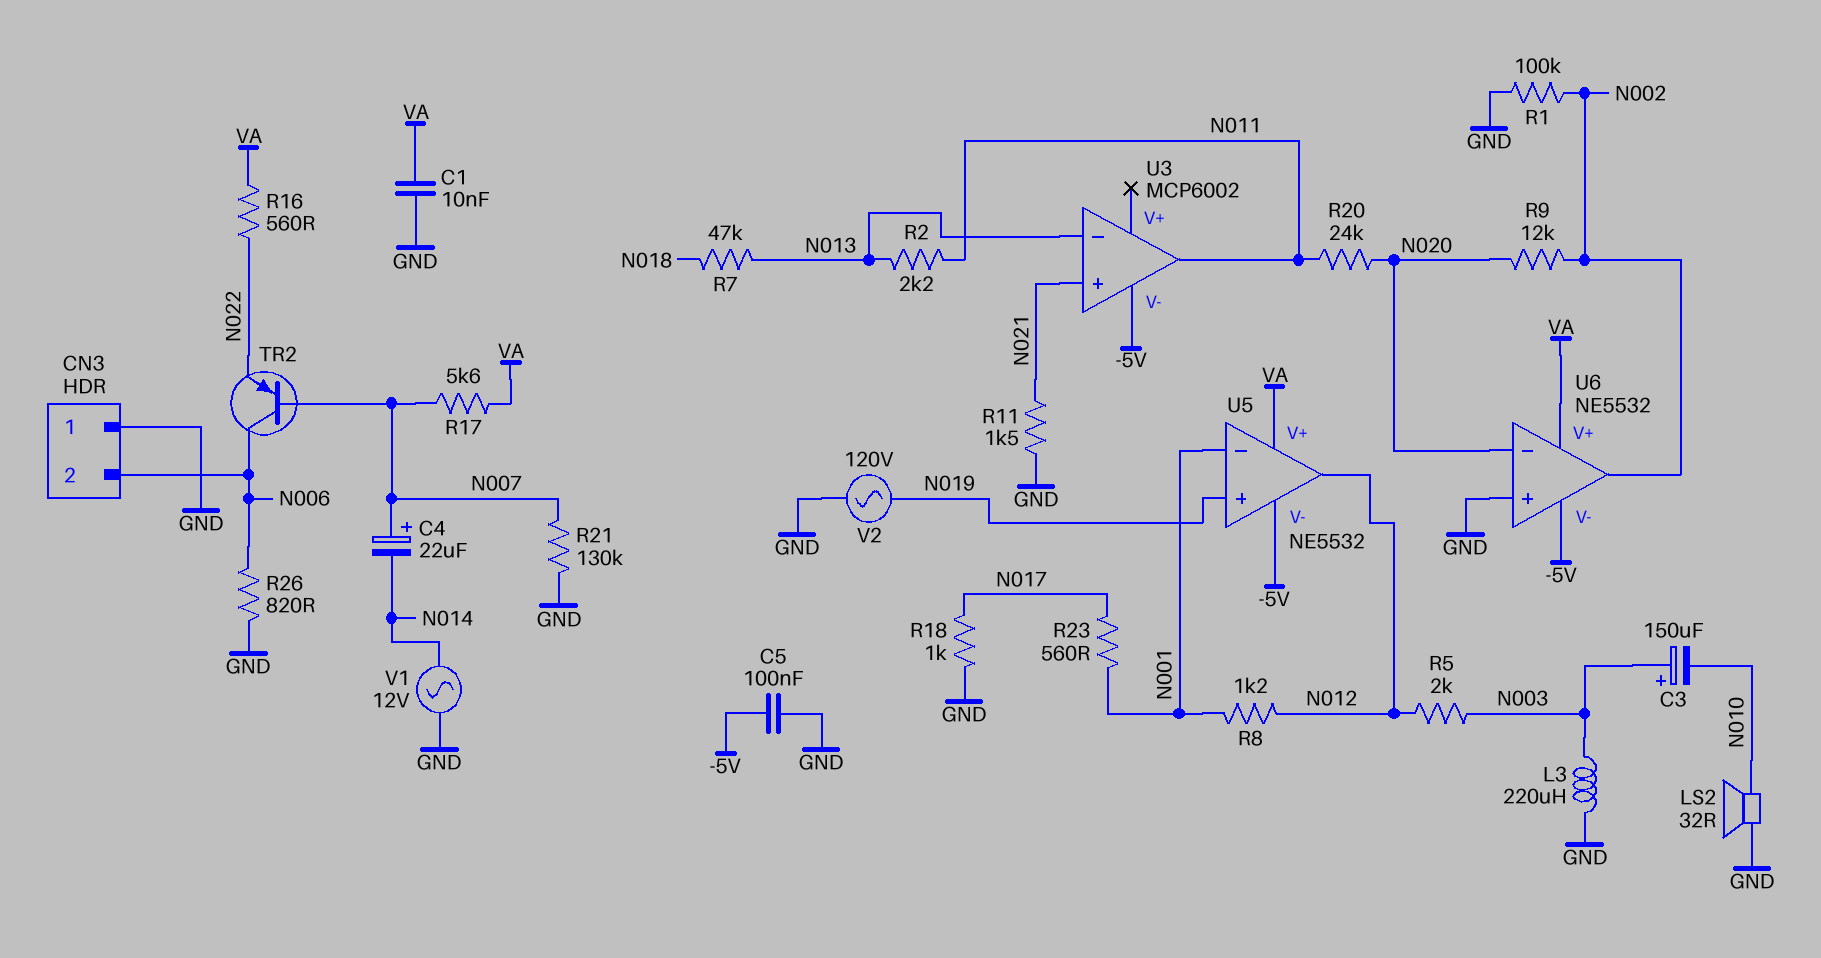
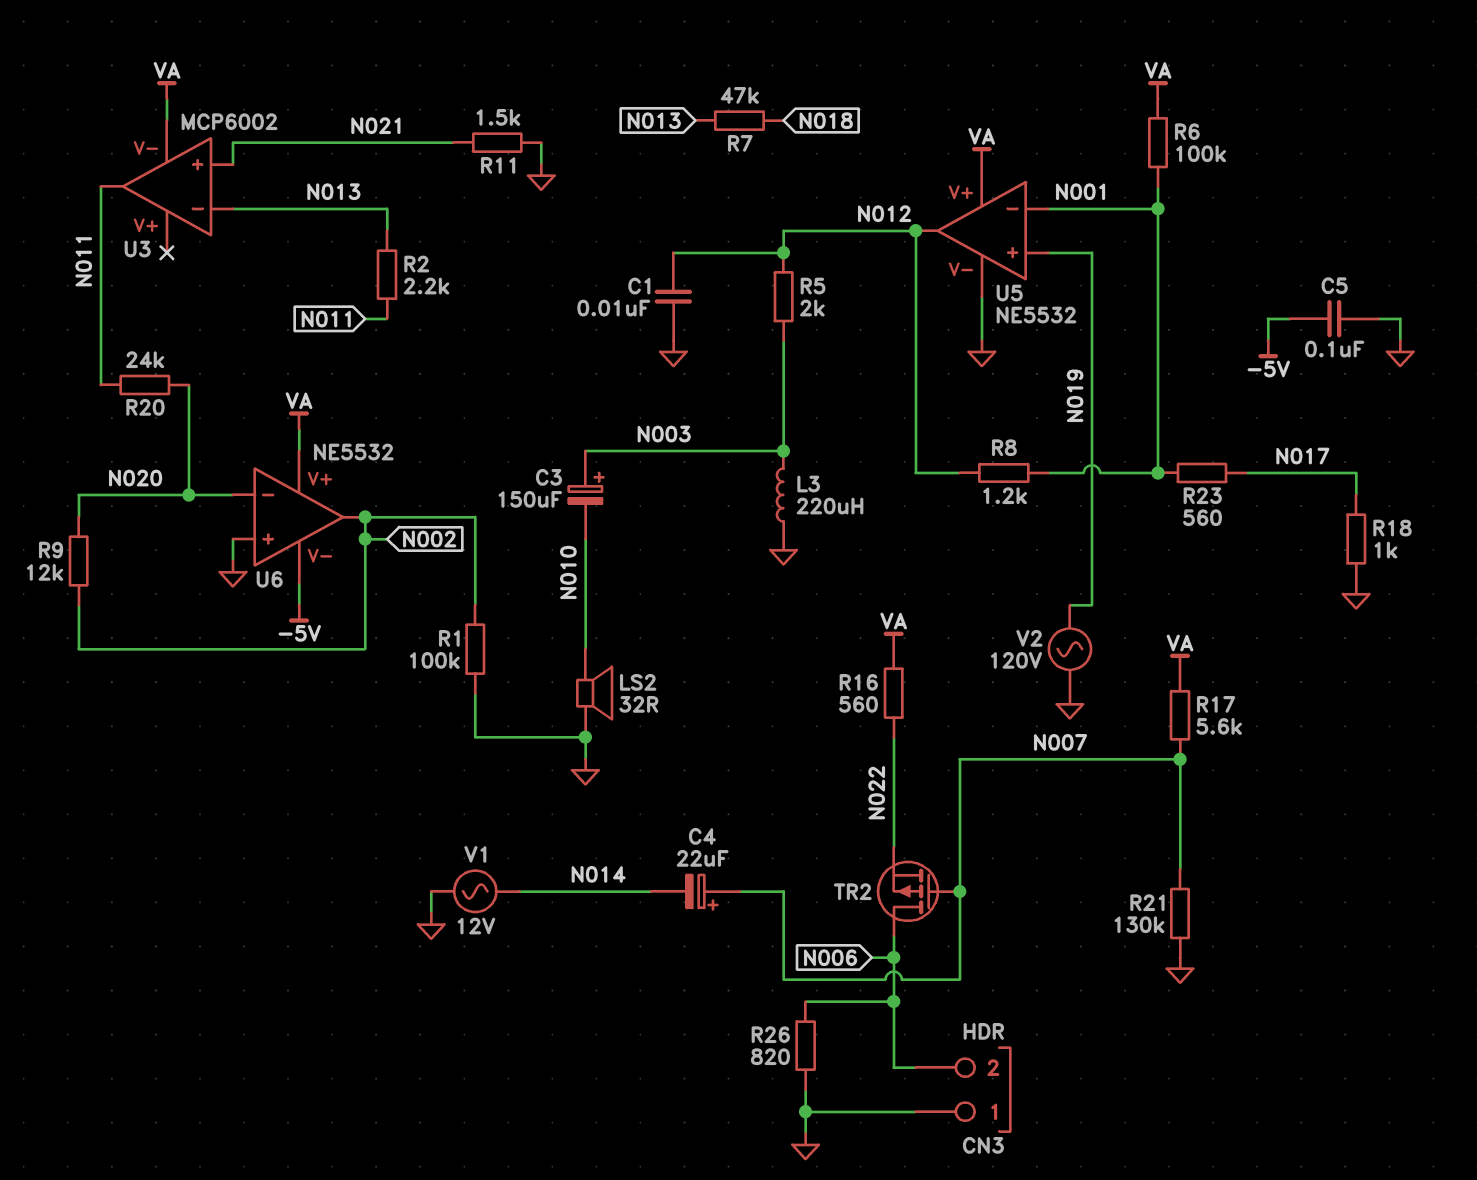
C1: 10nF (GND, VA) -> 10nF (GND, N012)
R6: none -> 100k (N001, VA)
TR2: PNP (B N007, C N006, E N022) -> PMOS (G N007, D N006, S N022)
U3 pin V-: -5V -> VA
U5 pin V-: -5V -> GND

